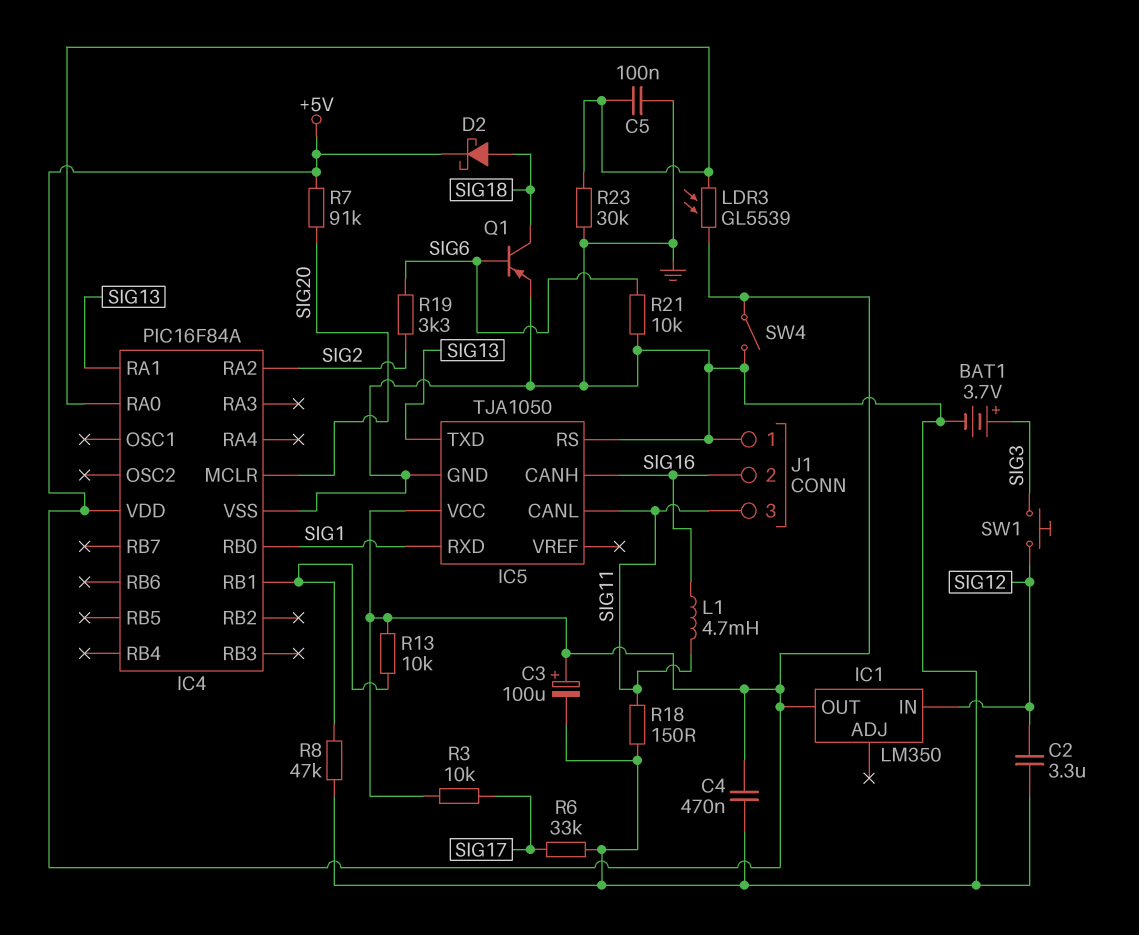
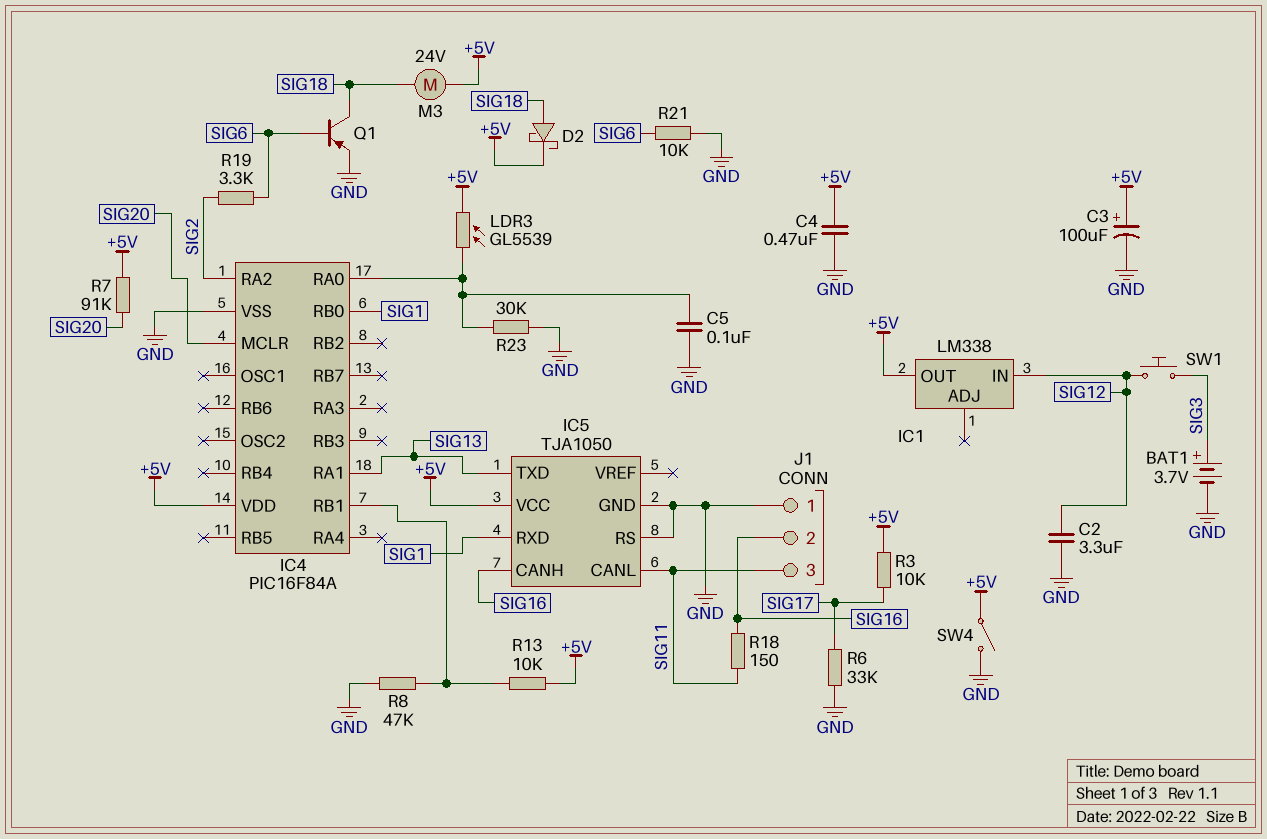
IC1: LM350 -> LM338
L1: 4.7mH (SIG11, SIG16) -> none
M3: none -> motor 24V (+5V, SIG18)
R18: 150 (GND, SIG11) -> 150 (SIG11, SIG16)

